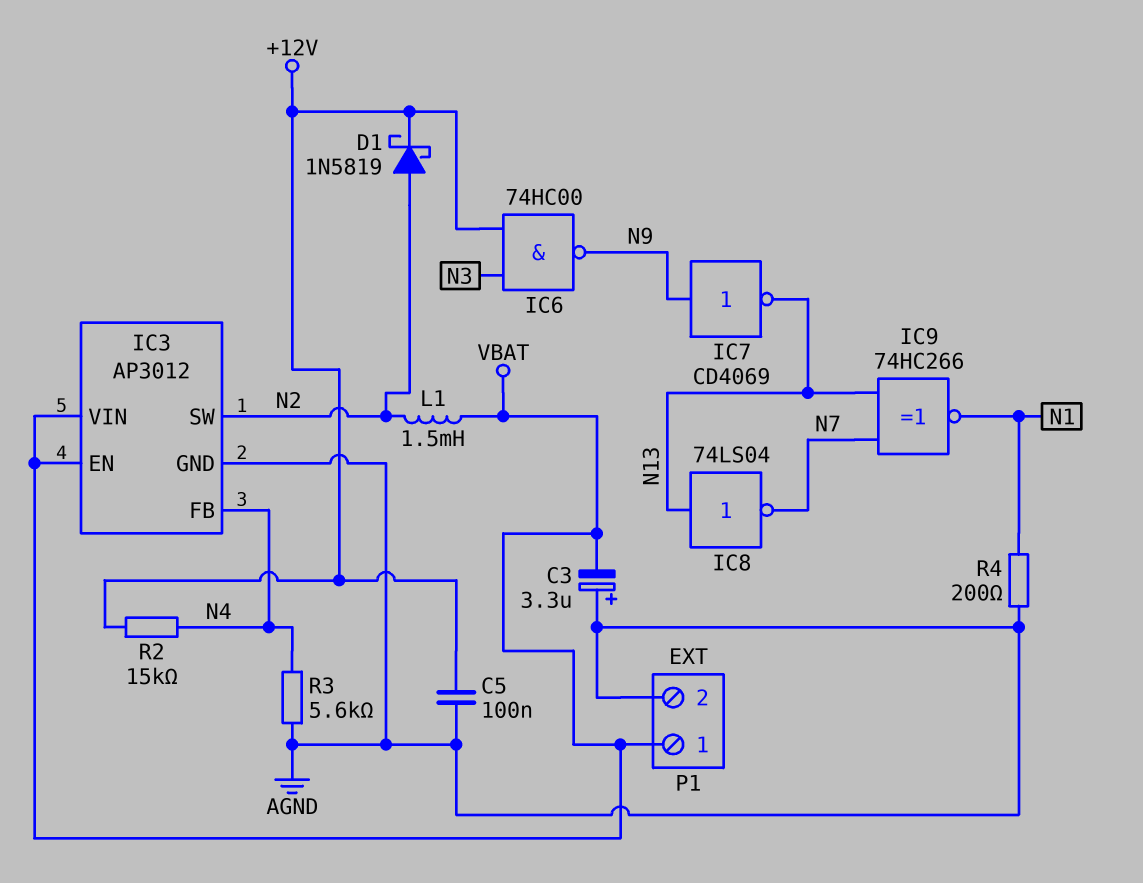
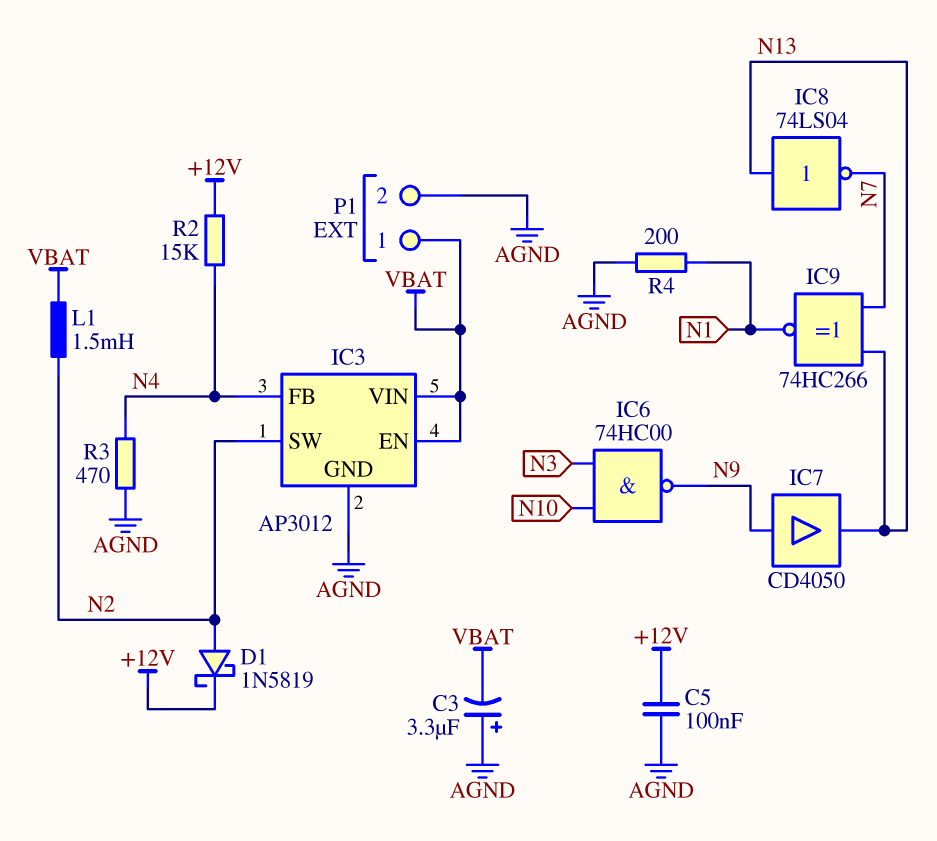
IC6: NAND 74HC00 (in +12V, in N3, out N9) -> NAND 74HC00 (in N3, in N10, out N9)
IC7: NOT CD4069 (in N9, out N13) -> buffer CD4050 (in N9, out N13)
R3: 5.6k (AGND, N4) -> 470 (AGND, N4)

